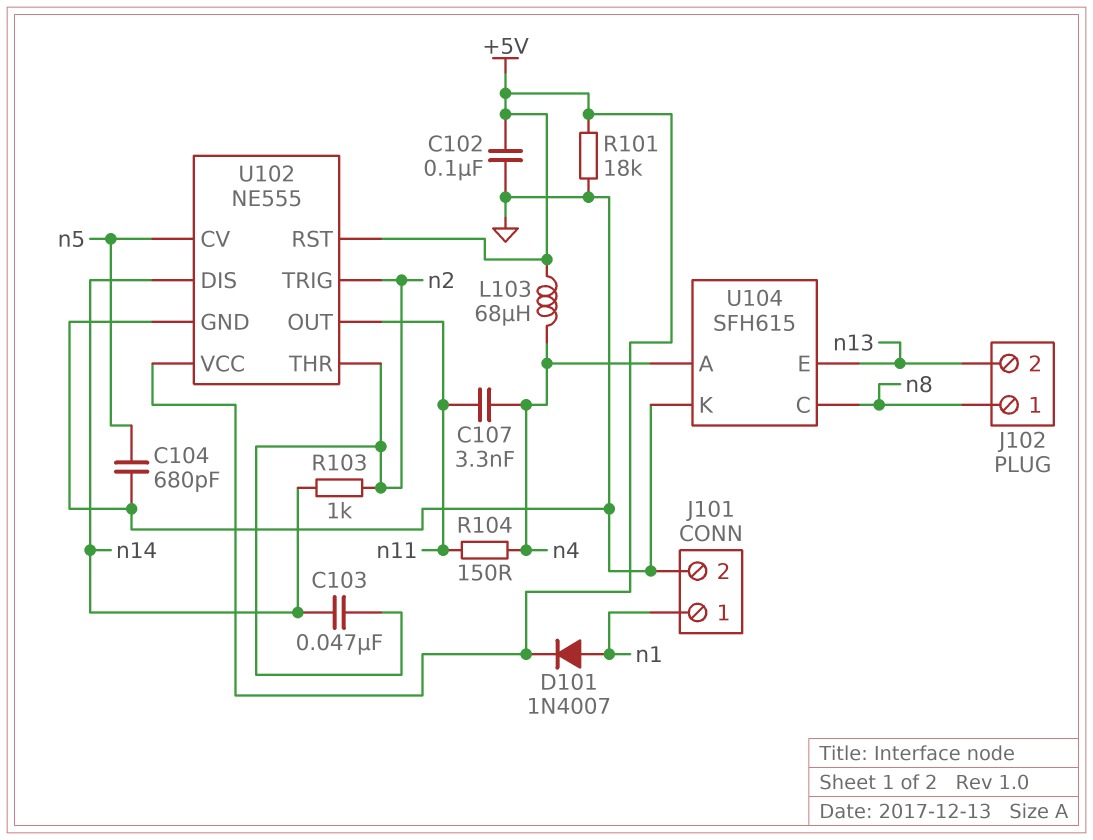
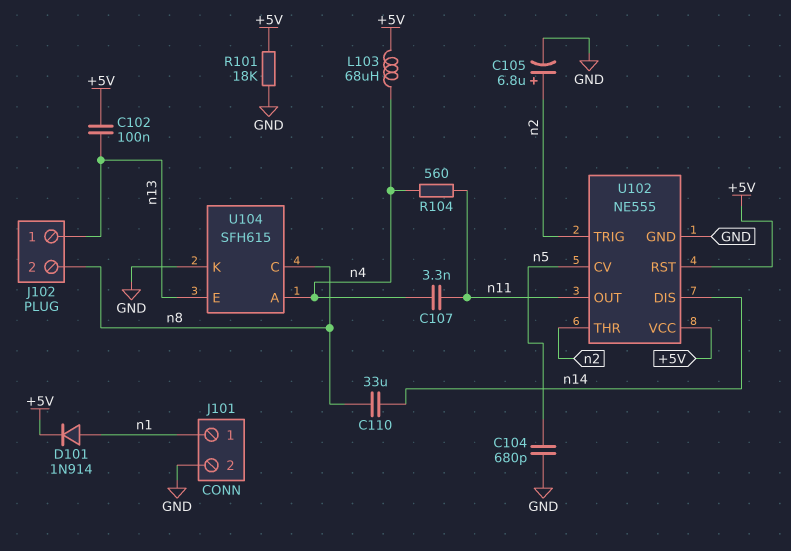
C102: 100nF (+5V, GND) -> 100nF (+5V, n13)
C103: 47nF (n2, n14) -> none
C105: none -> 6.8uF (plus n2, minus GND)
C110: none -> 33uF (n8, n14)
D101: diode 1N4007 (A n1, K +5V) -> diode 1N914 (A n1, K +5V)
J102 pin 1: n8 -> n13
J102 pin 2: n13 -> n8
R103: 1k (n2, n14) -> none
R104: 150 (n4, n11) -> 560 (n4, n11)

